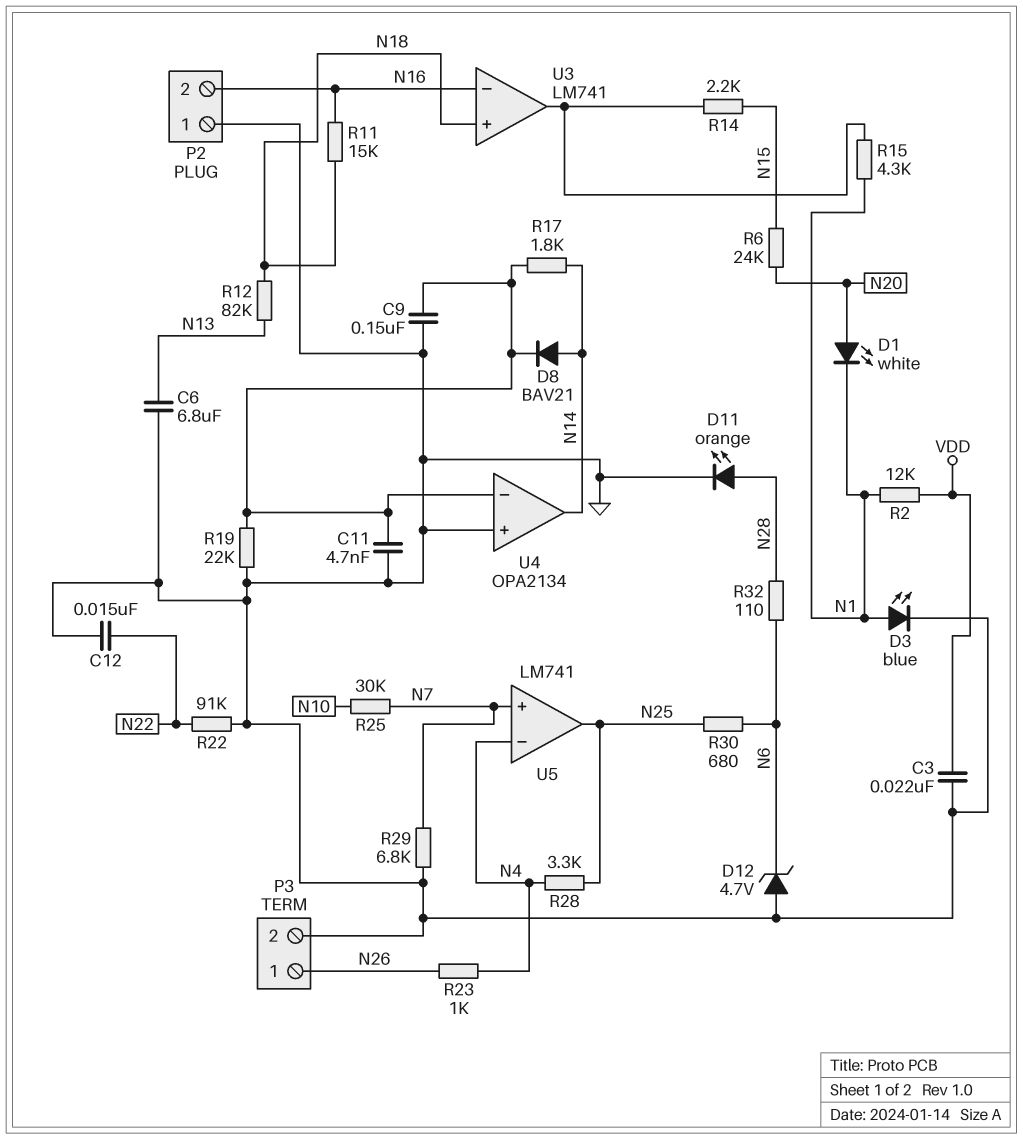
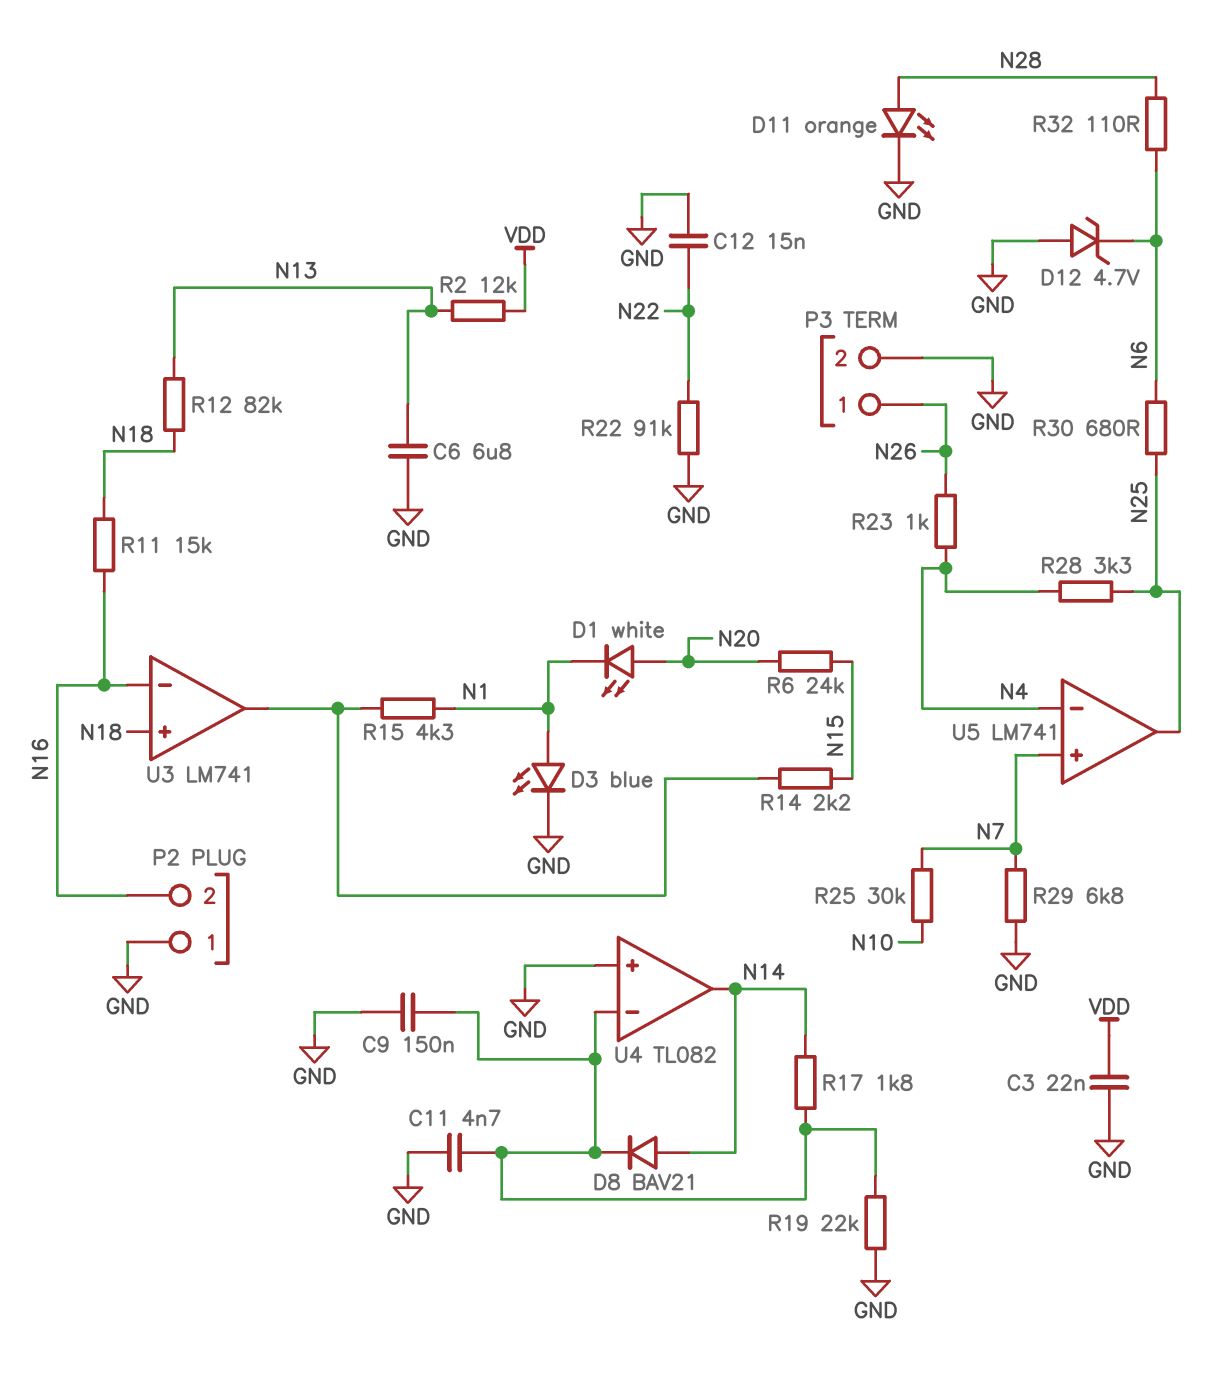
R2: 12k (N1, VDD) -> 12k (N13, VDD)
U4: OPA2134 -> TL082

